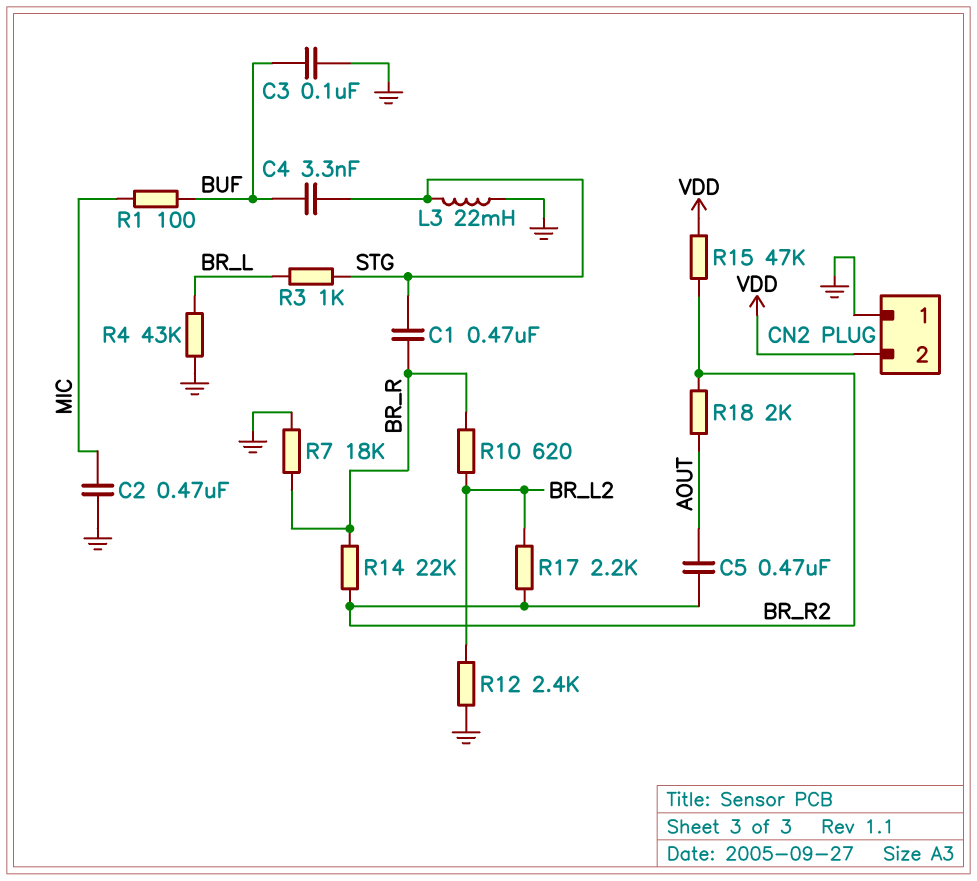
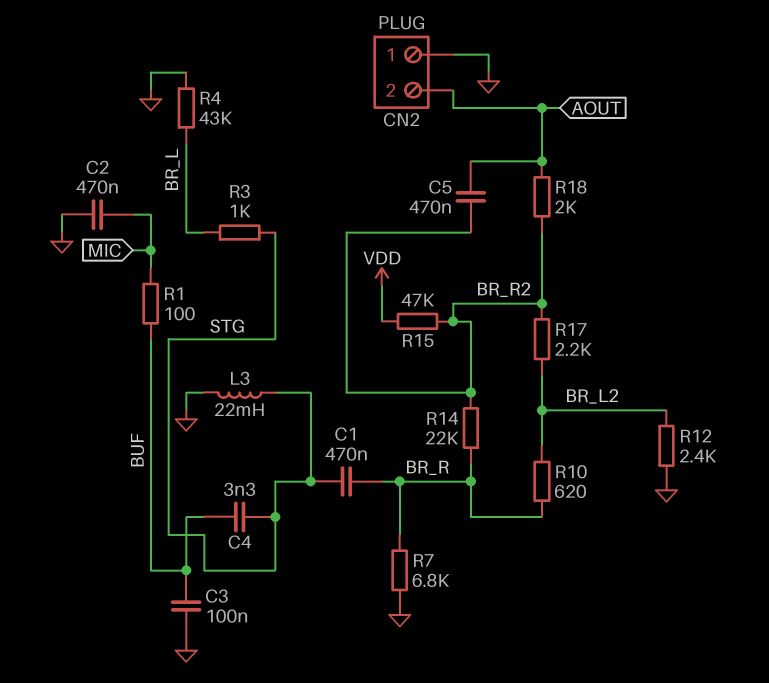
CN2 pin 2: VDD -> AOUT
R7: 18k (BR_R, GND) -> 6.8k (BR_R, GND)

